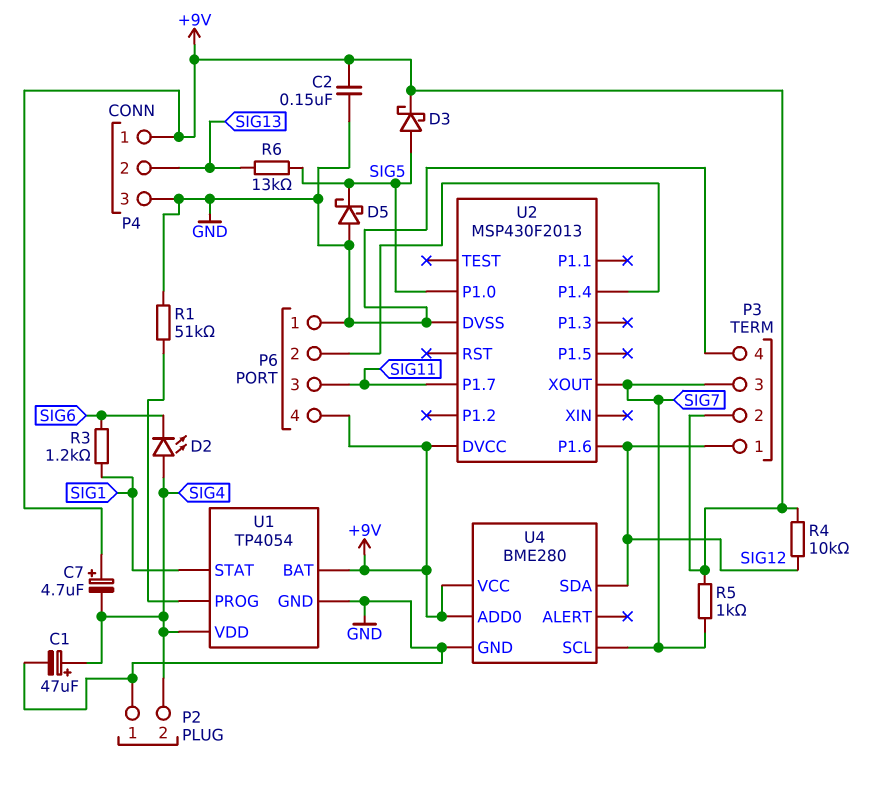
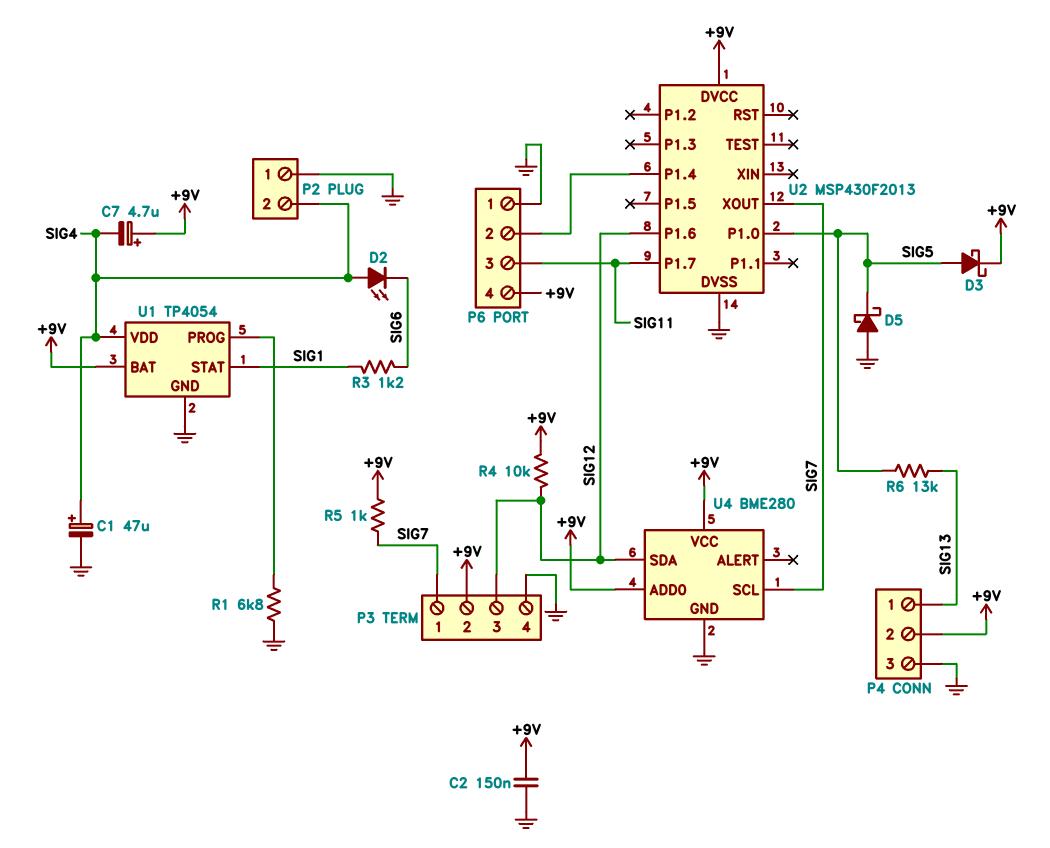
P3 pin 1: SIG12 -> SIG7
P3 pin 3: SIG7 -> SIG12
P4 pin 1: +9V -> SIG13
P4 pin 2: SIG13 -> +9V
R1: 51k (GND, U1/PROG) -> 6.8k (GND, U1/PROG)

